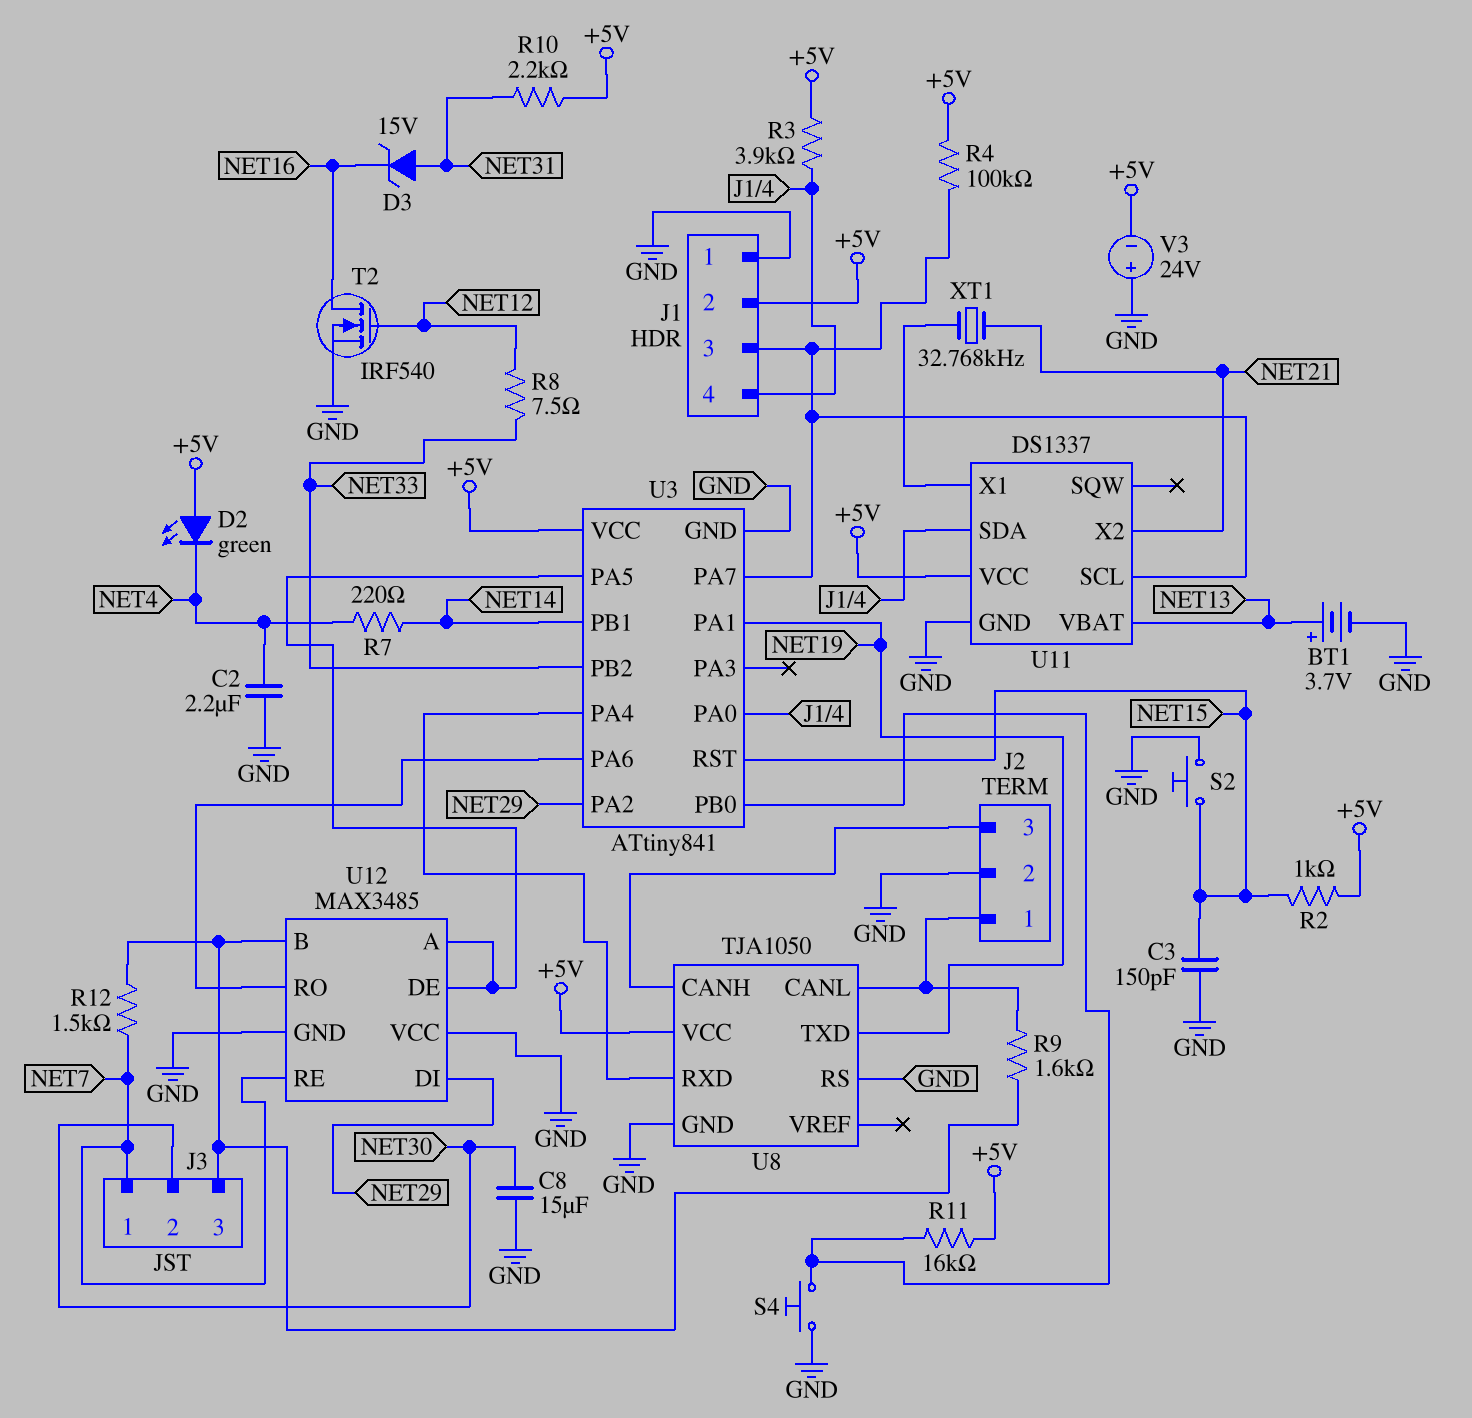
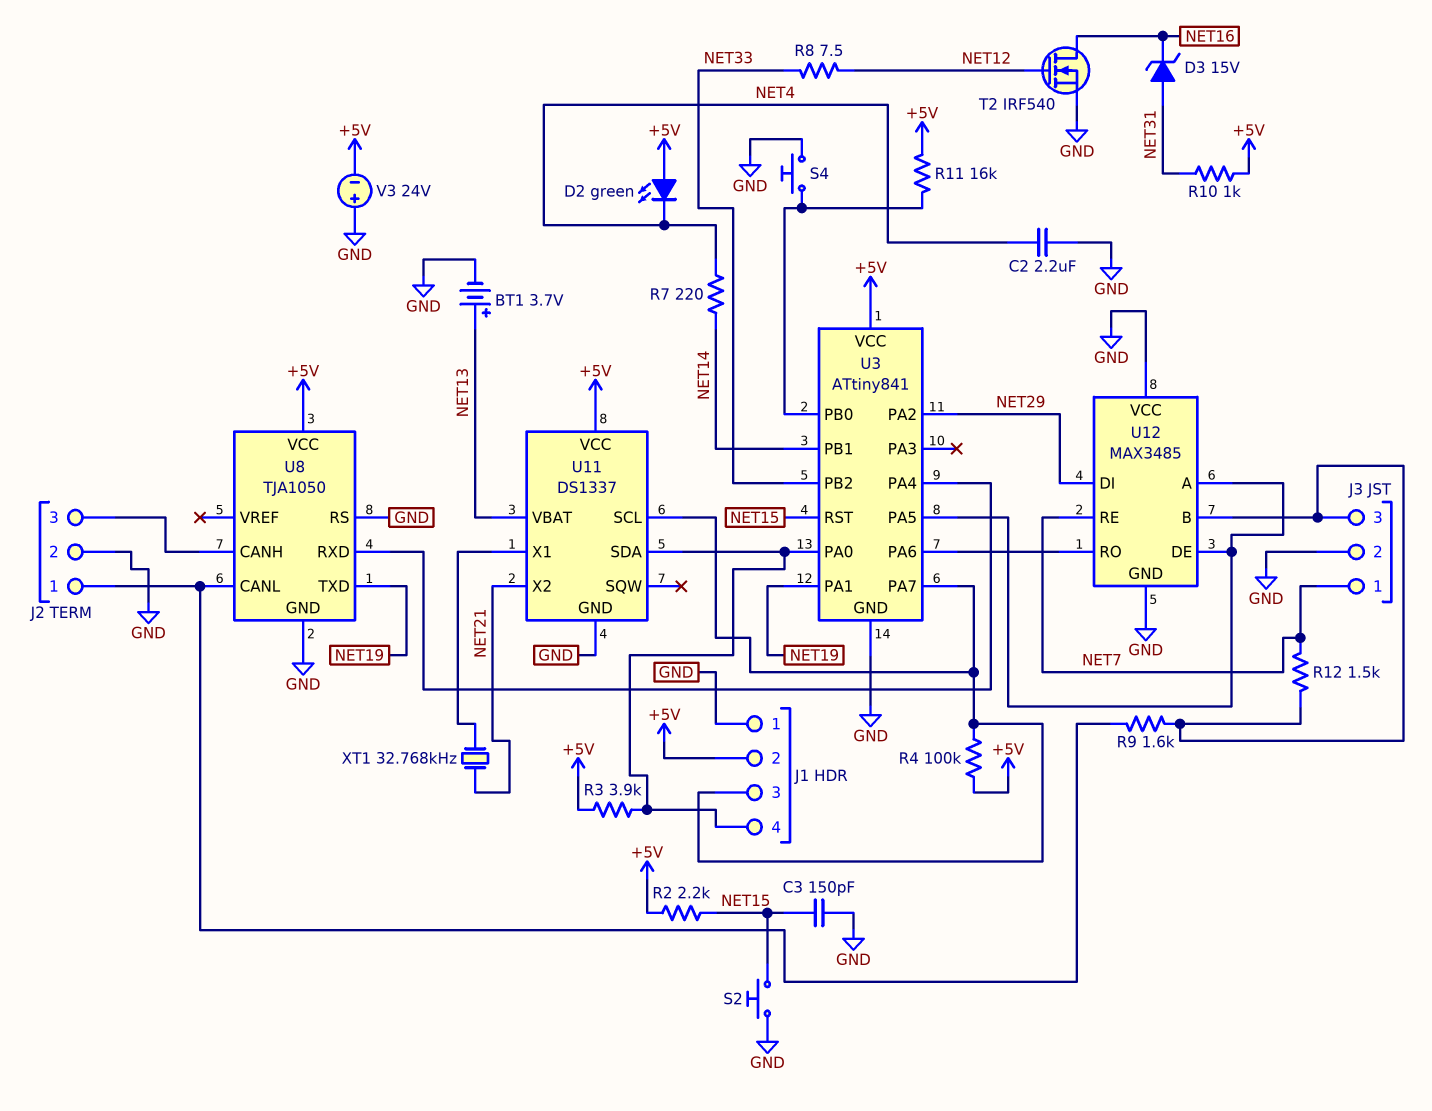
C8: 15uF (GND, NET30) -> none
J3 pin 2: NET30 -> GND
R2: 1k (+5V, NET15) -> 2.2k (+5V, NET15)
R10: 2.2k (+5V, NET31) -> 1k (+5V, NET31)

